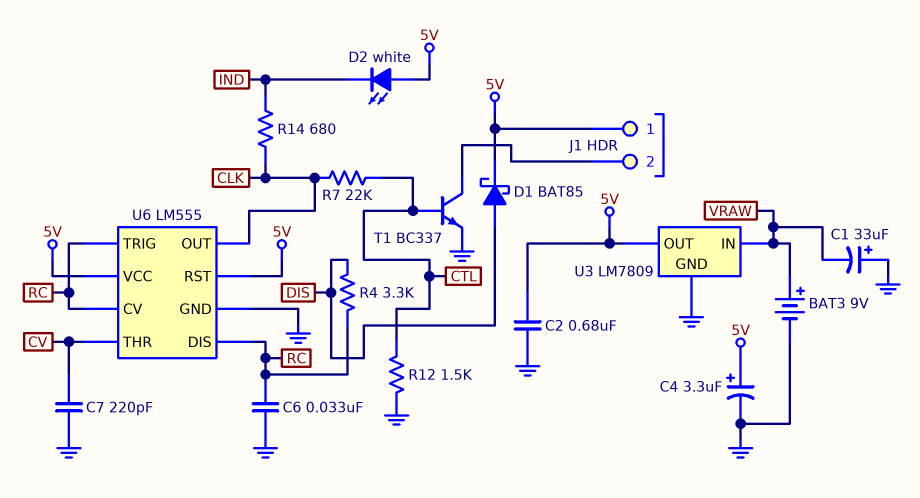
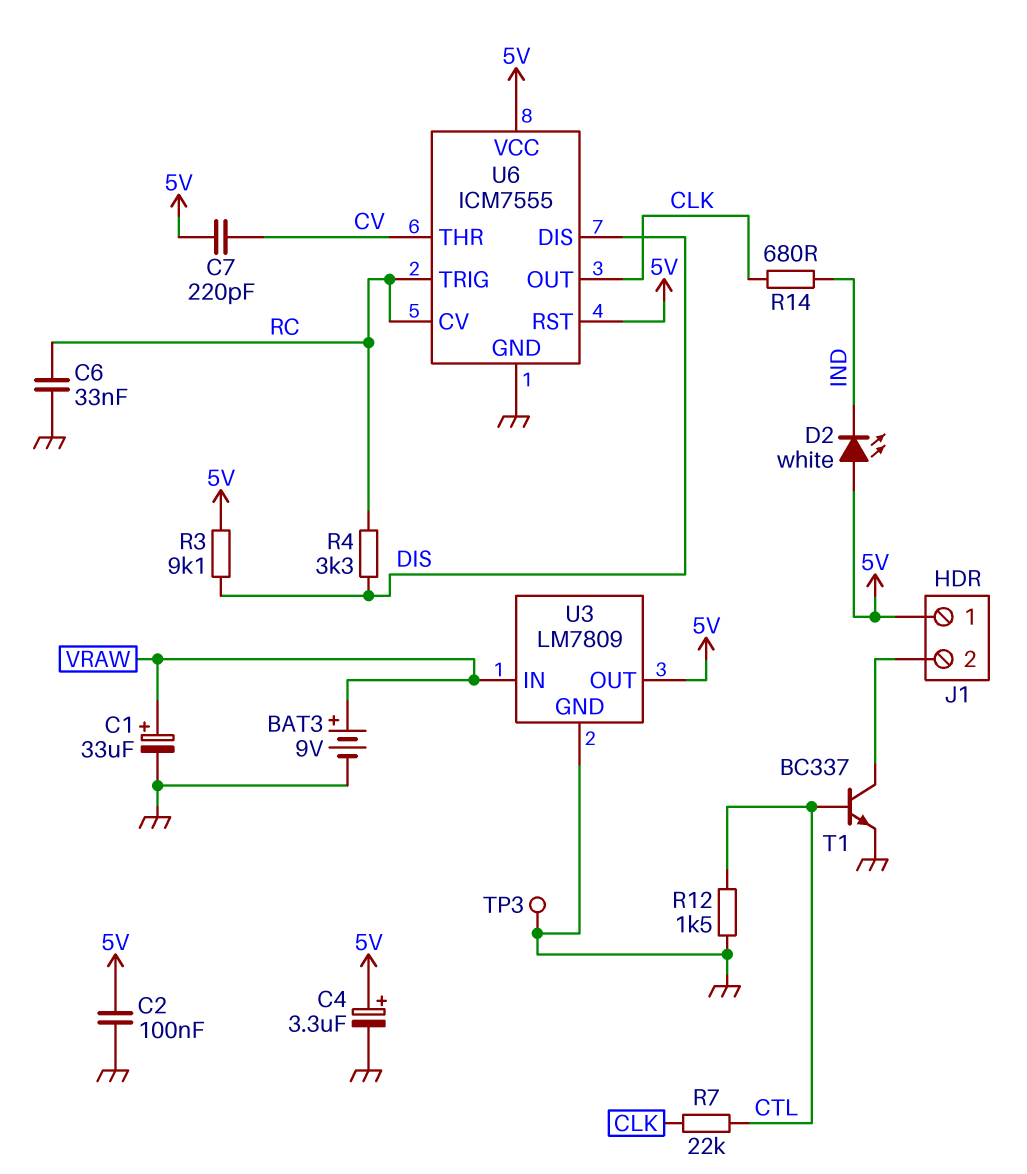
C1: 33uF (plus GND, minus VRAW) -> 33uF (plus VRAW, minus GND)
C2: 680nF (5V, GND) -> 100nF (5V, GND)
C7: 220pF (CV, GND) -> 220pF (5V, CV)
D1: schottky BAT85 (A DIS, K 5V) -> none
R3: none -> 9.1k (5V, DIS)
TP3: none -> test point (GND)
U6: LM555 -> ICM7555
U6 pin DIS: RC -> DIS

